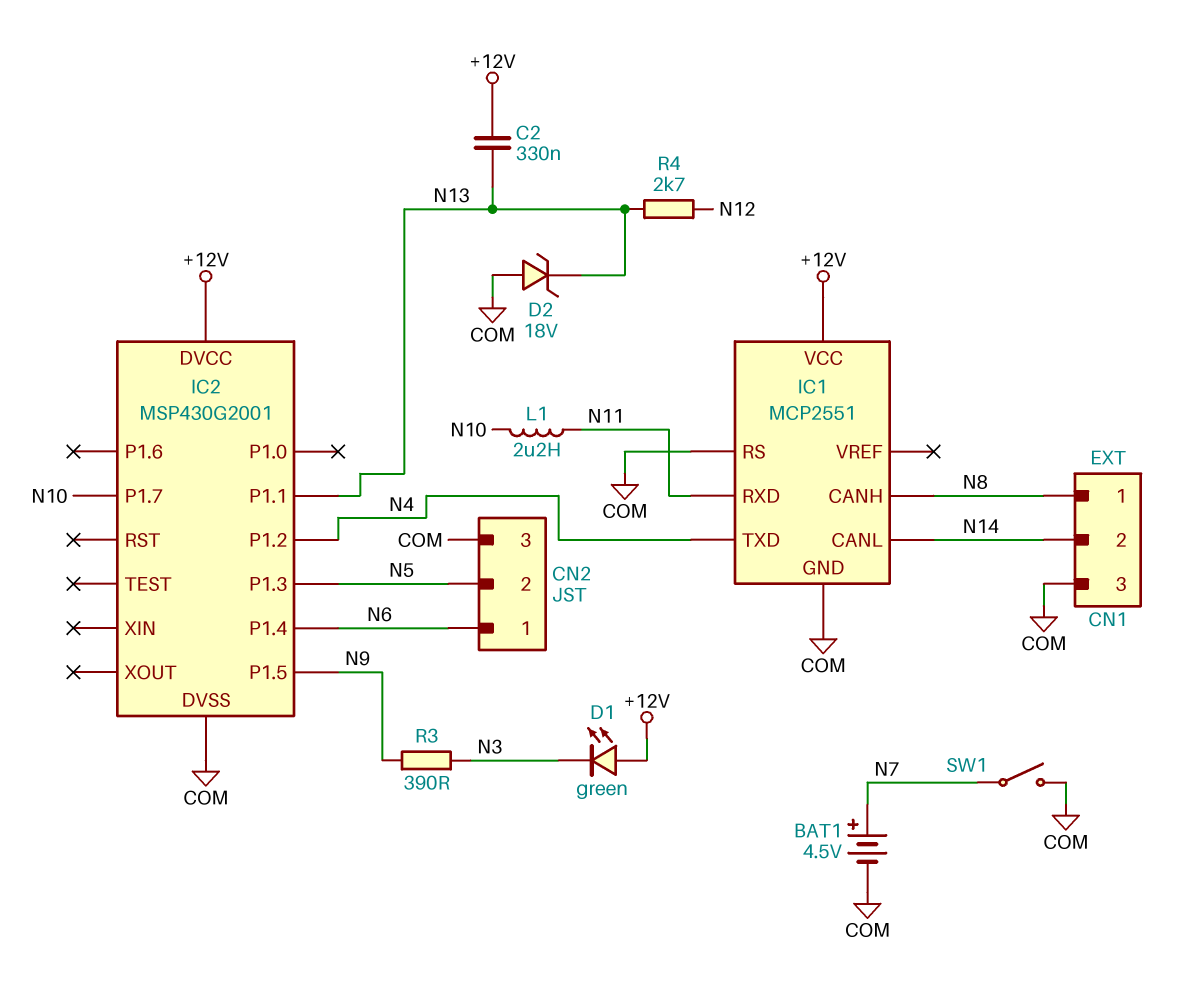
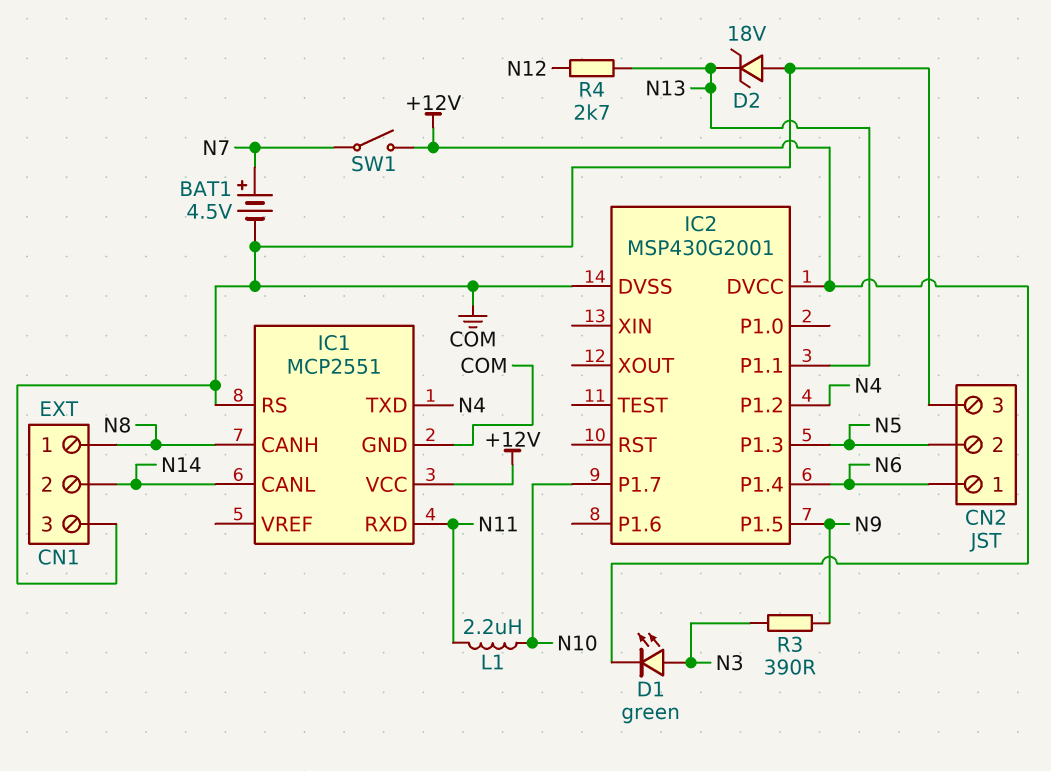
C2: 330nF (+12V, N13) -> none
D1: LED green (A +12V, K N3) -> LED green (A N3, K +12V)
SW1: switch (COM, N7) -> switch (+12V, N7)

